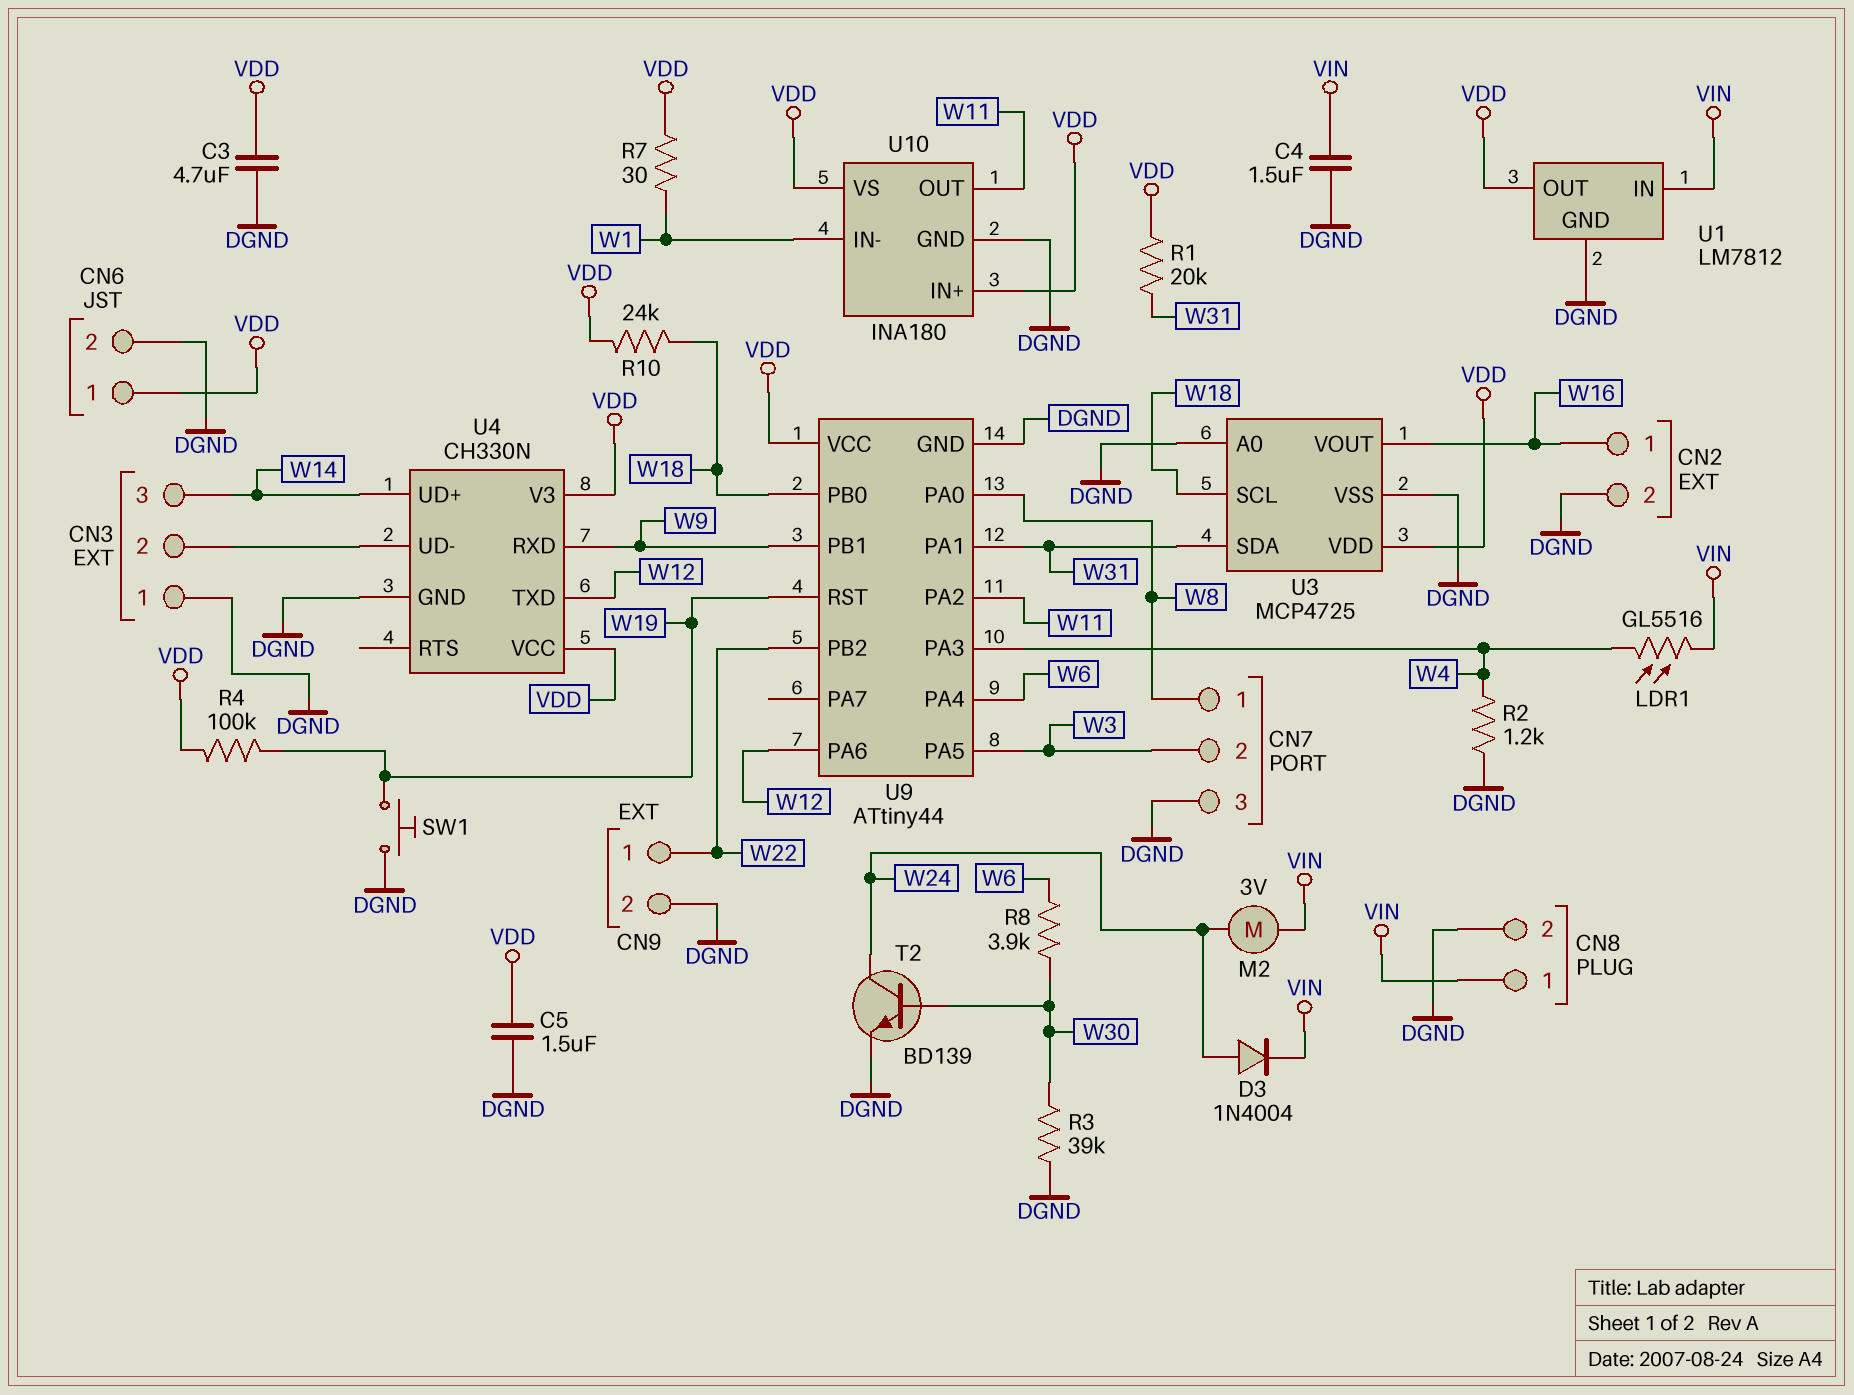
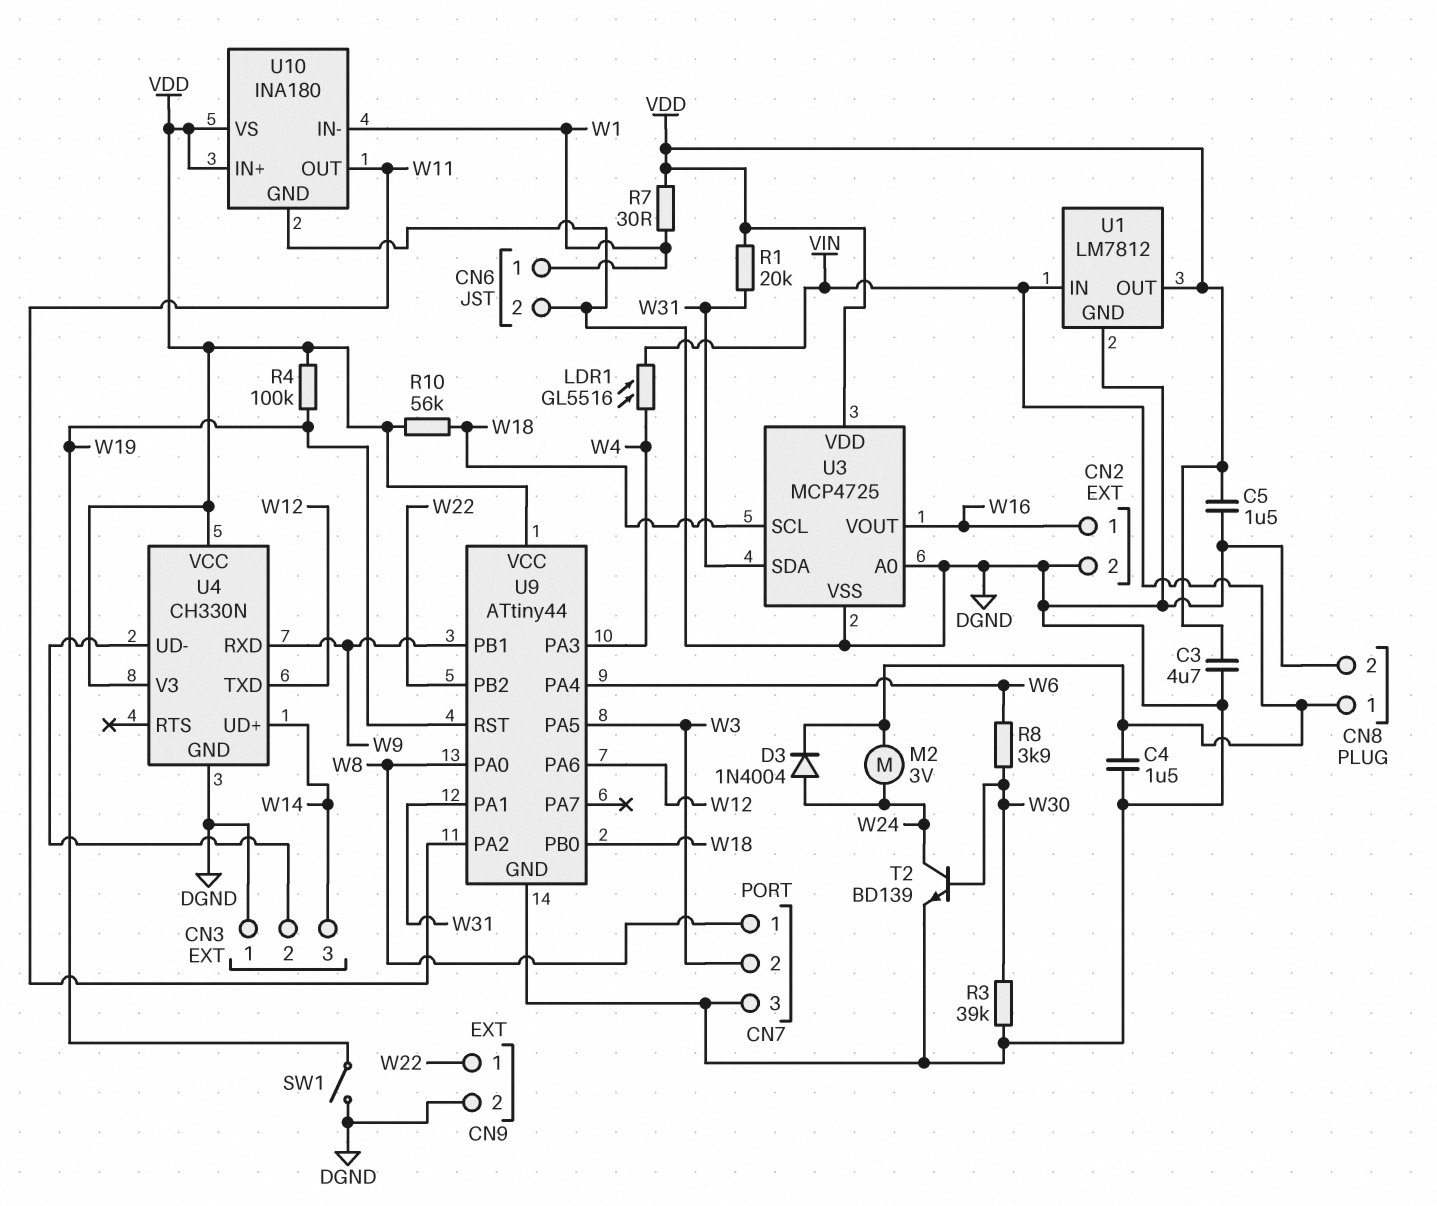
CN6 pin 1: VDD -> W1
R2: 1.2k (DGND, W4) -> none
R10: 24k (VDD, W18) -> 56k (VDD, W18)
SW1: button (DGND, W19) -> switch (DGND, W19)

